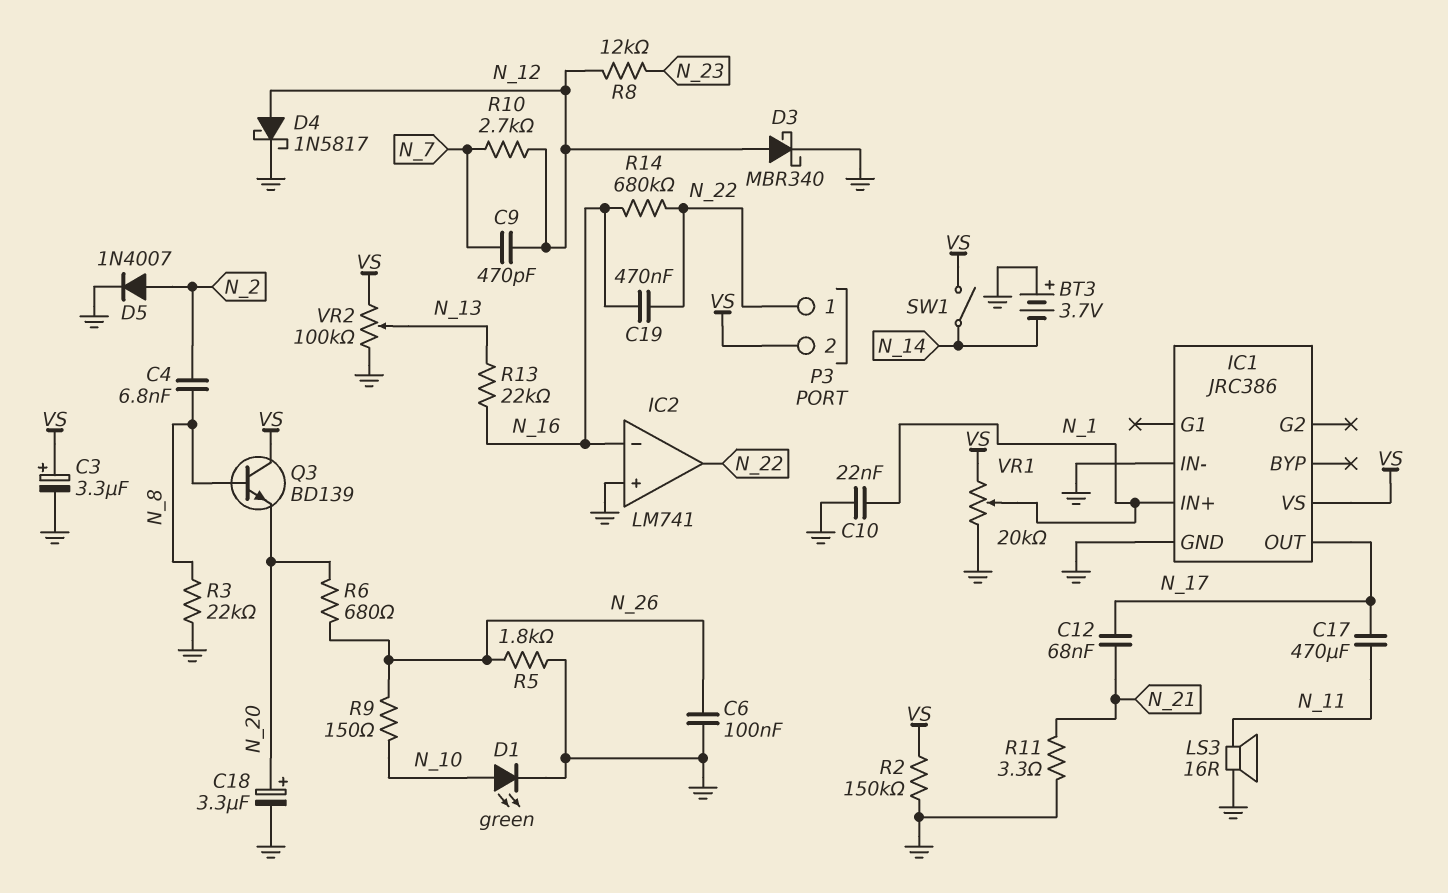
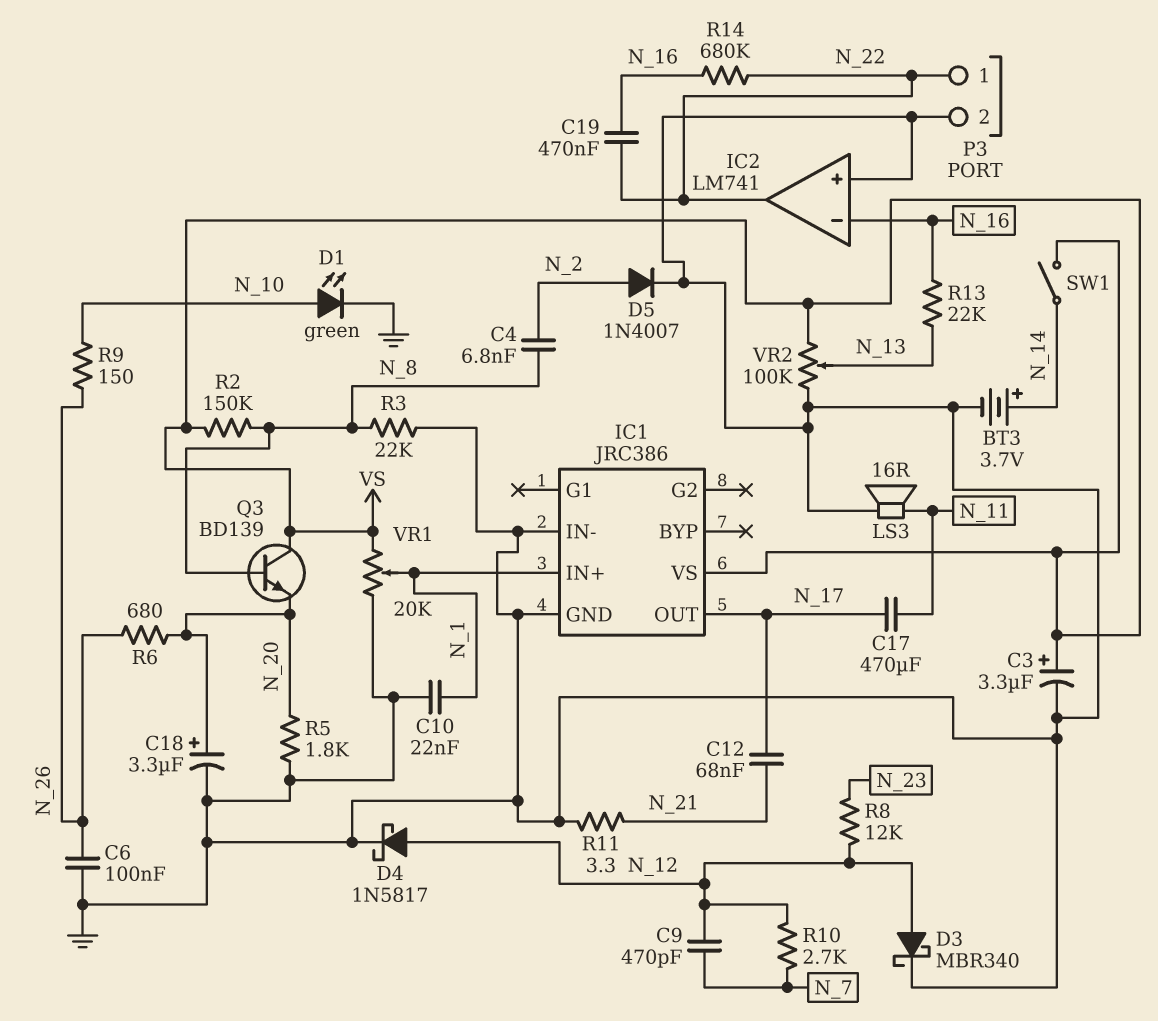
BT3: 3.7V (plus GND, minus N_14) -> 3.7V (plus N_14, minus GND)
P3 pin 2: VS -> GND
R2: 150k (GND, VS) -> 150k (N_8, VS)
R5: 1.8k (GND, N_26) -> 1.8k (GND, N_20)

